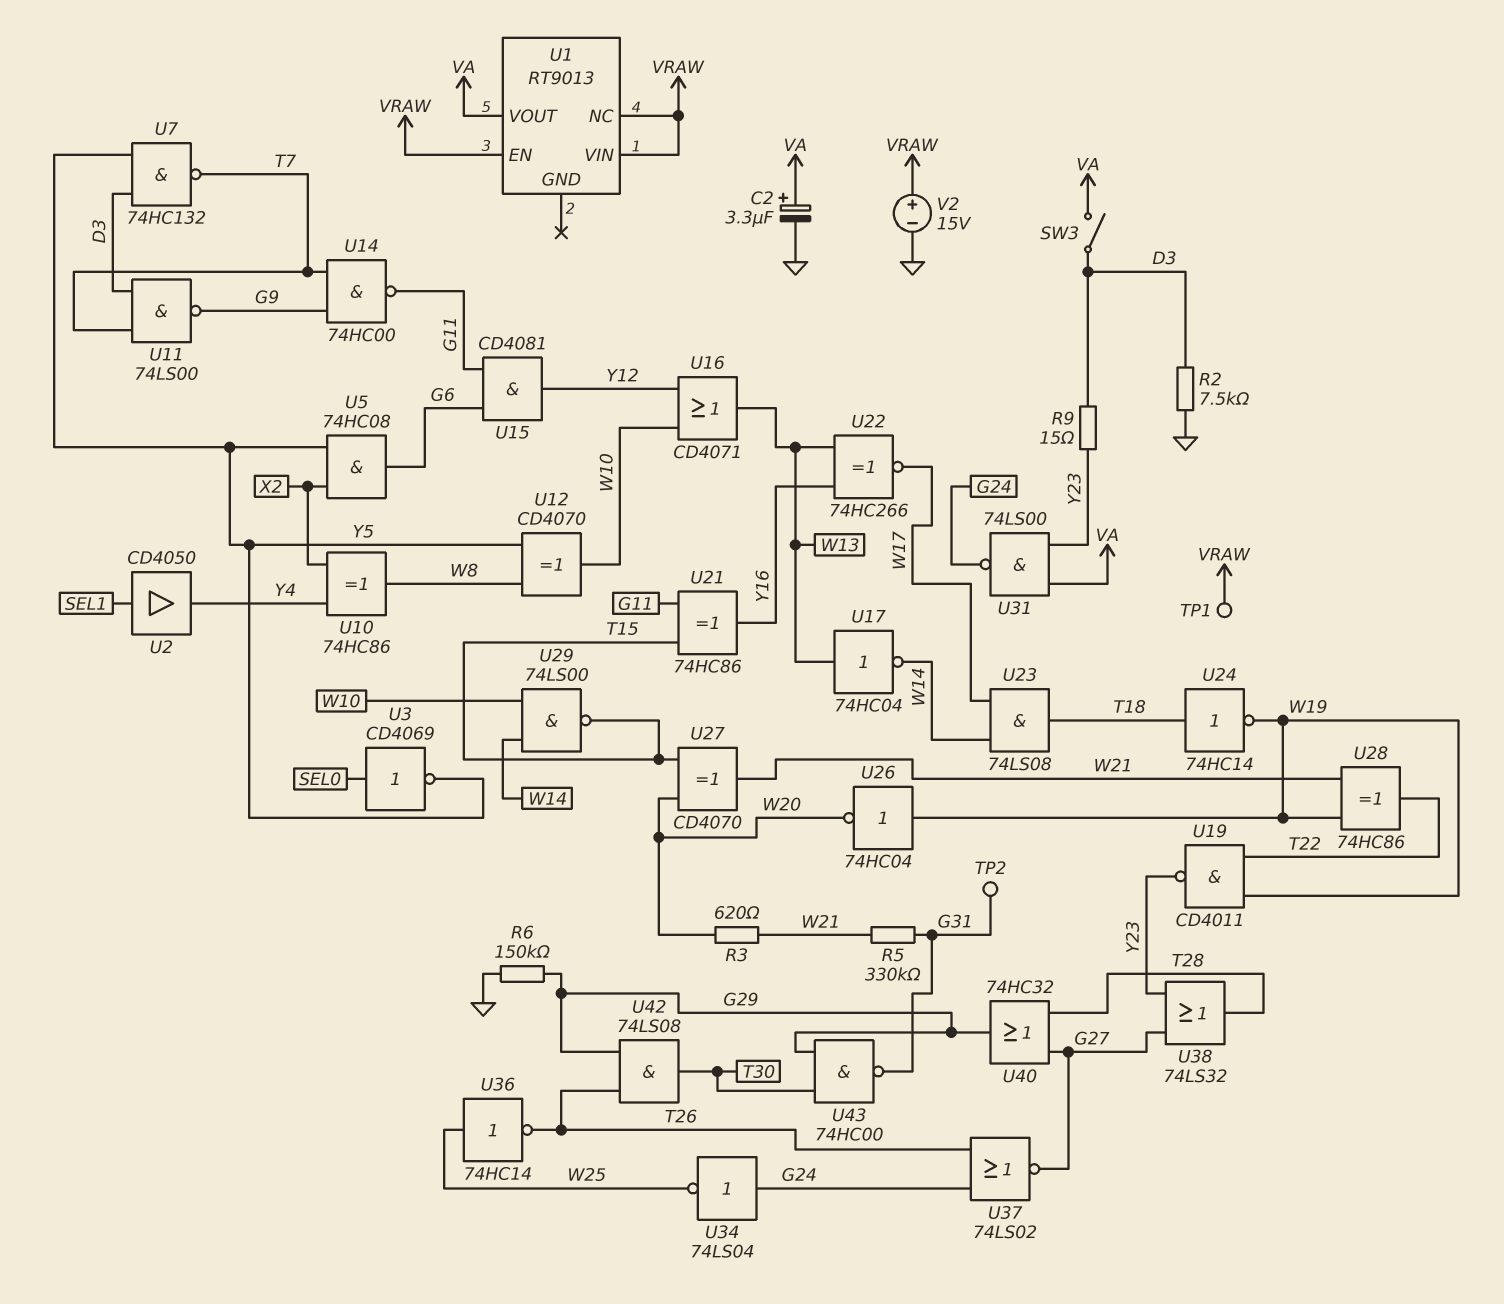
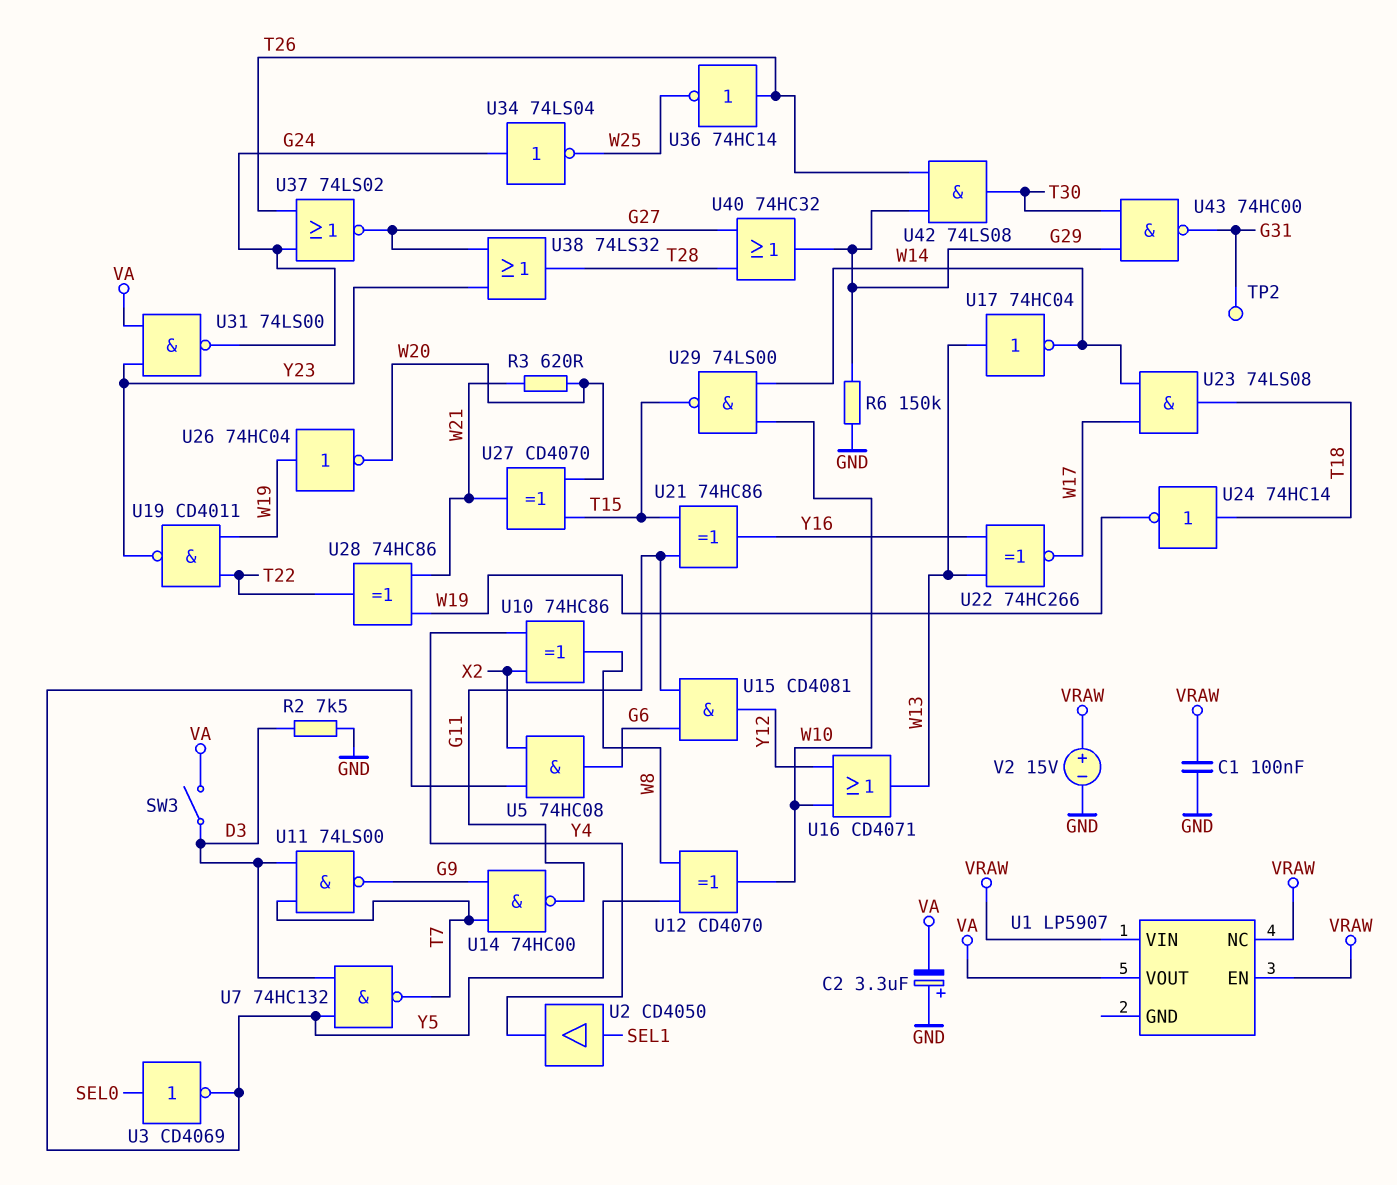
C1: none -> 100nF (GND, VRAW)
C2: 3.3uF (plus VA, minus GND) -> 3.3uF (plus GND, minus VA)
R5: 330k (G31, W21) -> none
R9: 15 (D3, Y23) -> none
TP1: test point (VRAW) -> none
U1: RT9013 -> LP5907
U36: NOT 74HC14 (in W25, out T26) -> NOT 74HC14 (in T26, out W25)

